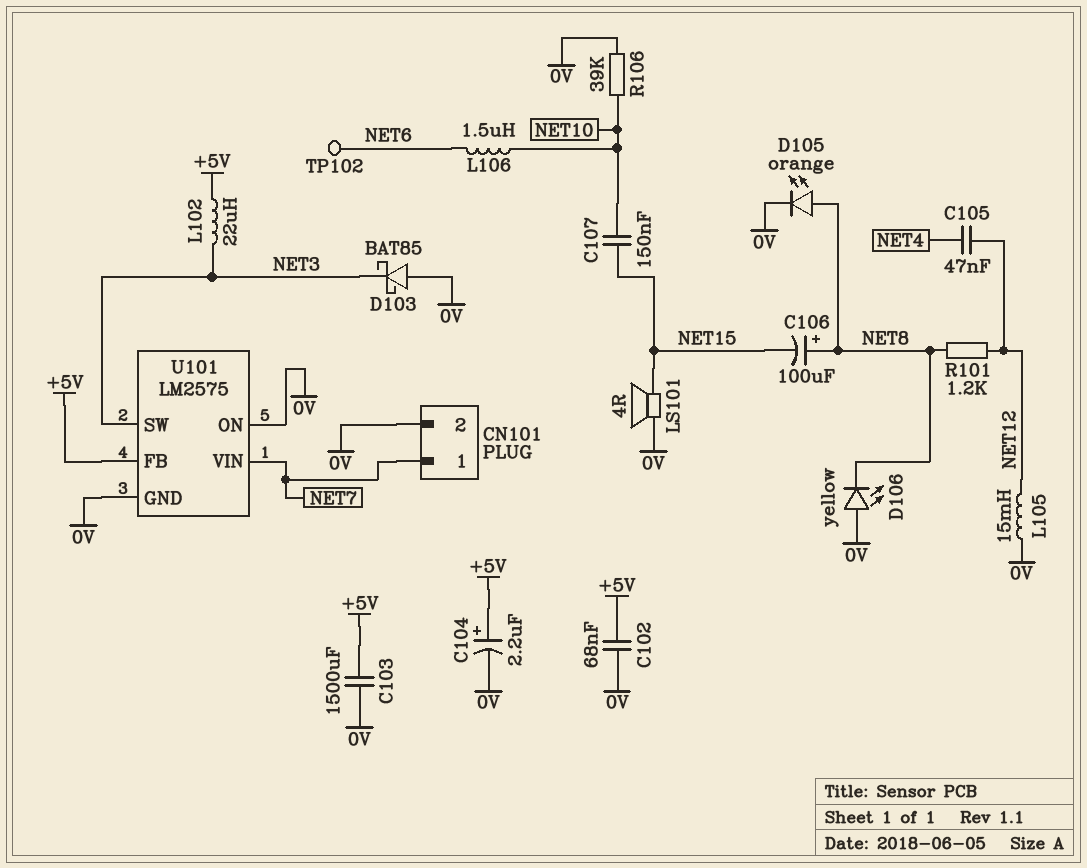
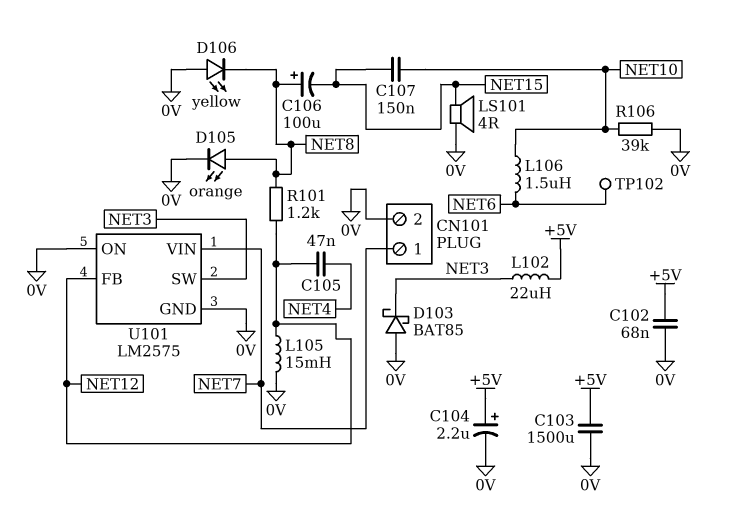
U101 pin FB: +5V -> NET12

